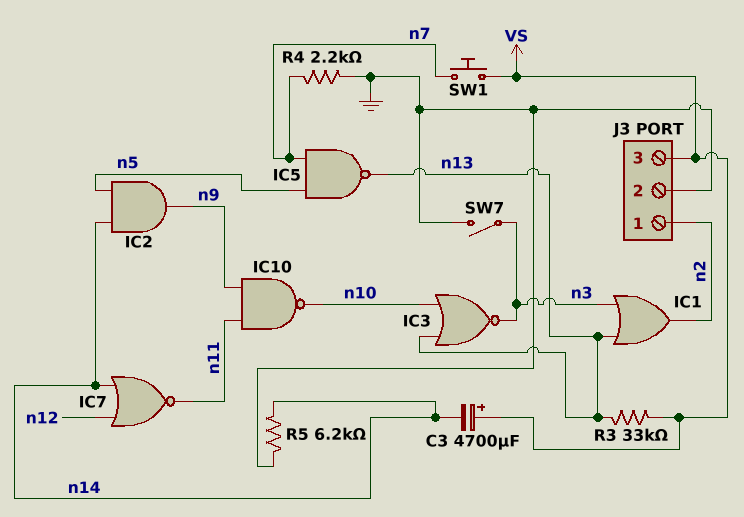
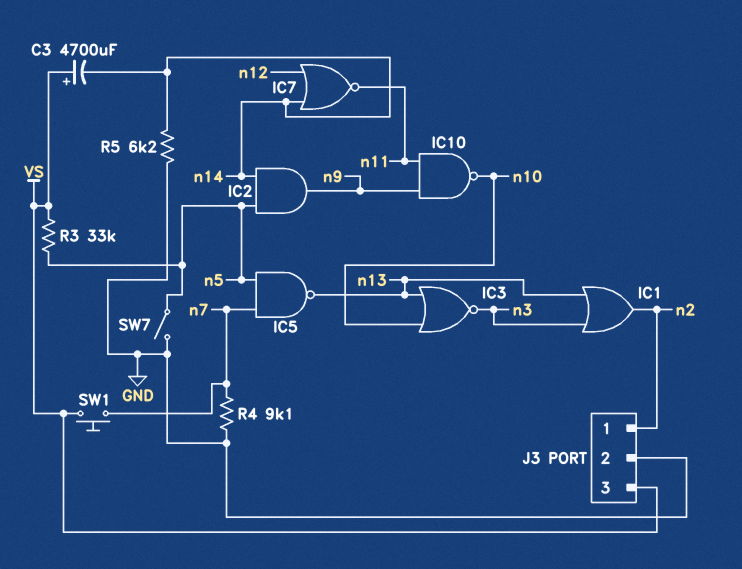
R3: 33k (VS, n13) -> 33k (VS, n5)
R4: 2.2k (GND, n7) -> 9.1k (GND, n7)
SW7: switch (GND, n3) -> switch (GND, n5)

